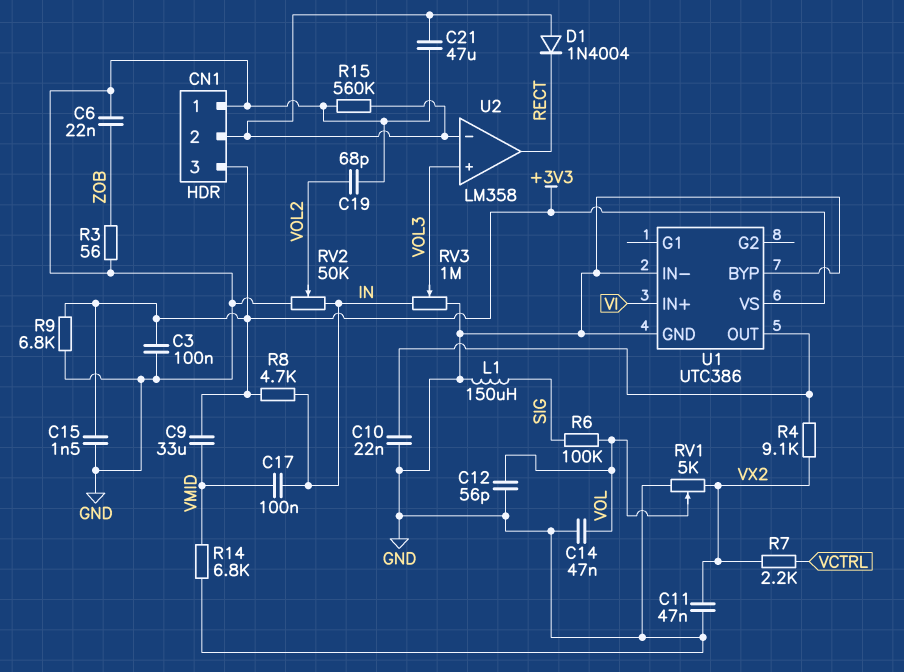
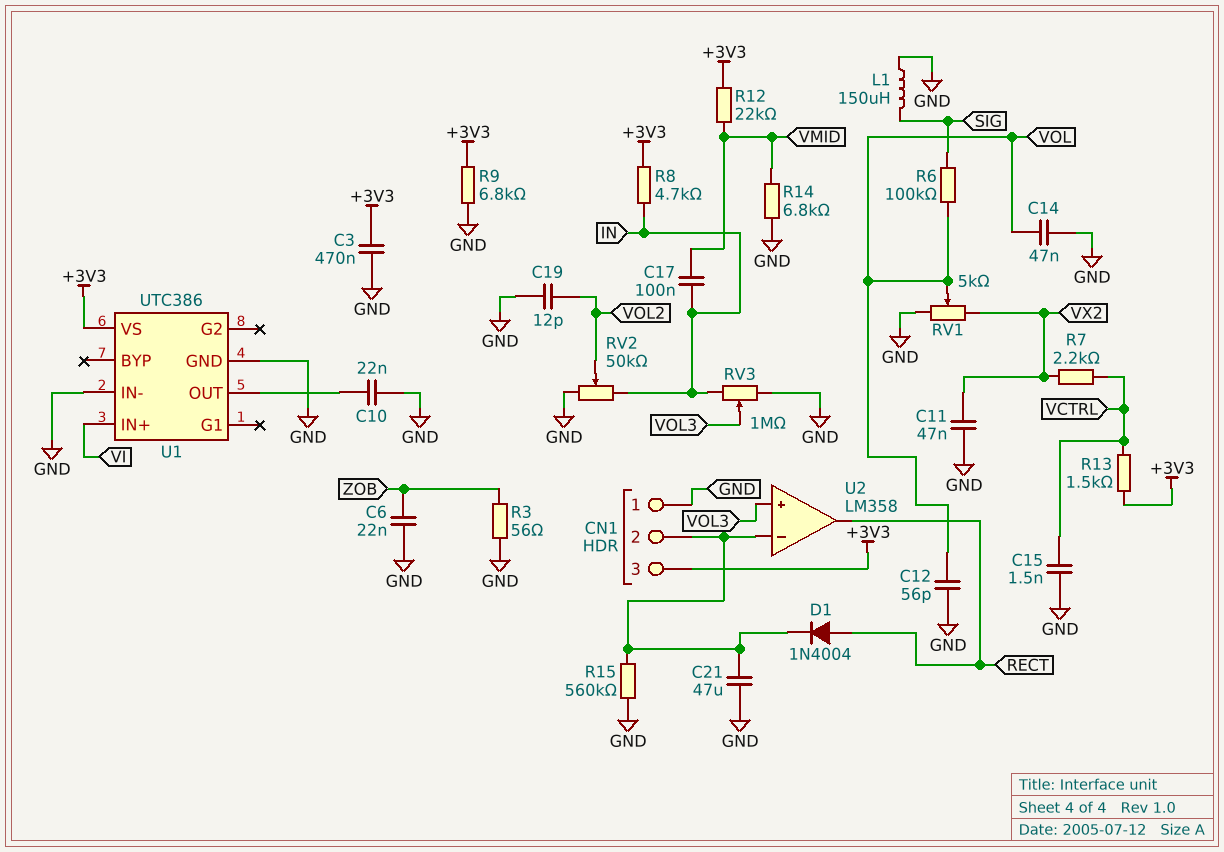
C3: 100nF (+3V3, GND) -> 470nF (+3V3, GND)
C9: 33uF (+3V3, VMID) -> none
C15: 1.5nF (+3V3, GND) -> 1.5nF (GND, VCTRL)
C19: 68pF (GND, VOL2) -> 12pF (GND, VOL2)
D1: diode 1N4004 (A CN1/2, K RECT) -> diode 1N4004 (A RECT, K CN1/2)
R4: 9.1k (U1/OUT, VX2) -> none
R12: none -> 22k (+3V3, VMID)
R13: none -> 1.5k (+3V3, VCTRL)
U1 pin BYP: GND -> none

